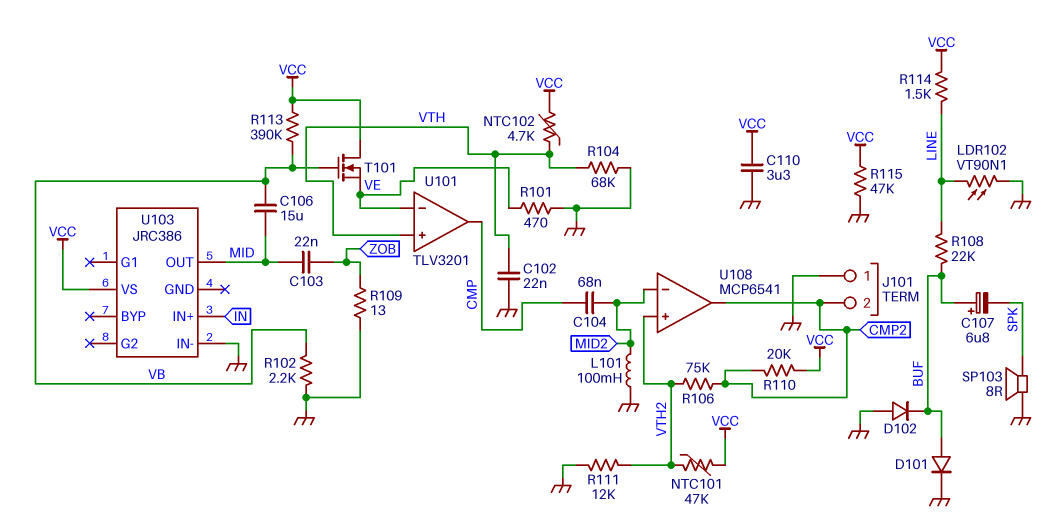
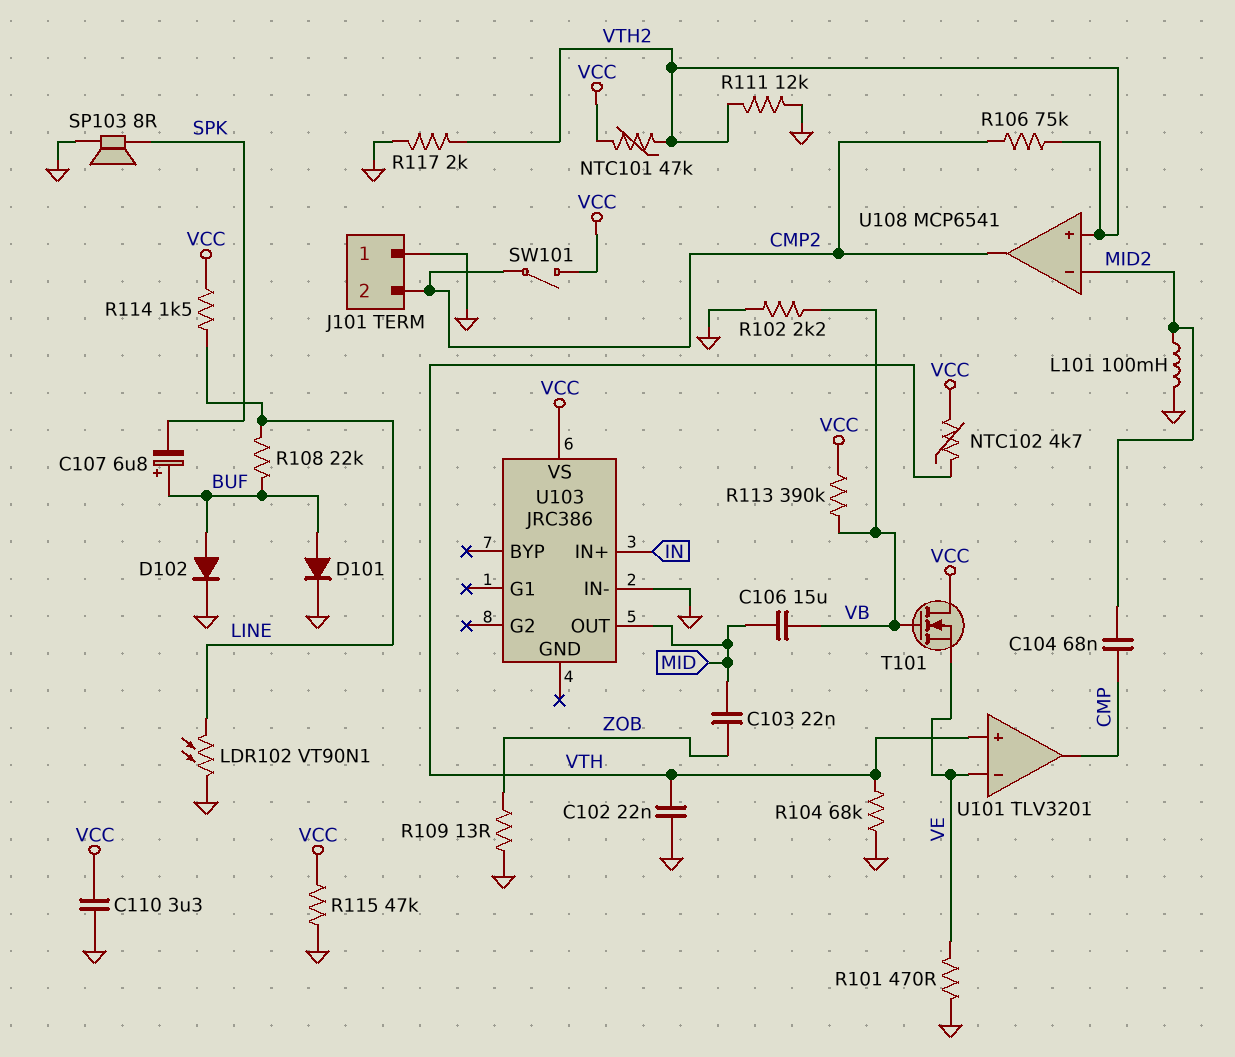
D102: diode (A GND, K BUF) -> diode (A BUF, K GND)
R110: 20k (CMP2, VCC) -> none
R117: none -> 2k (GND, VTH2)
SW101: none -> switch (CMP2, VCC)

